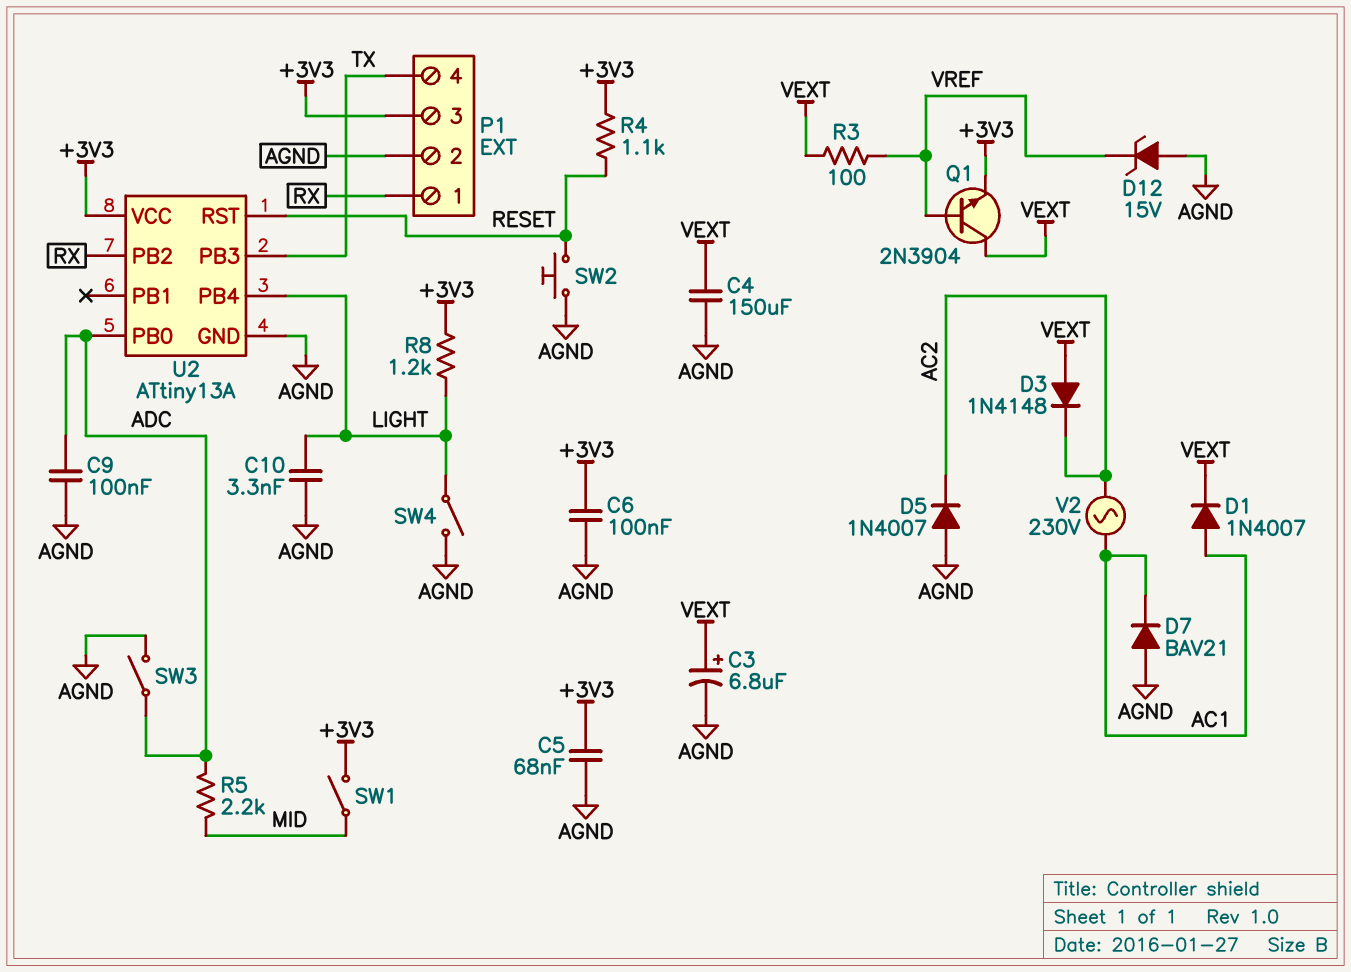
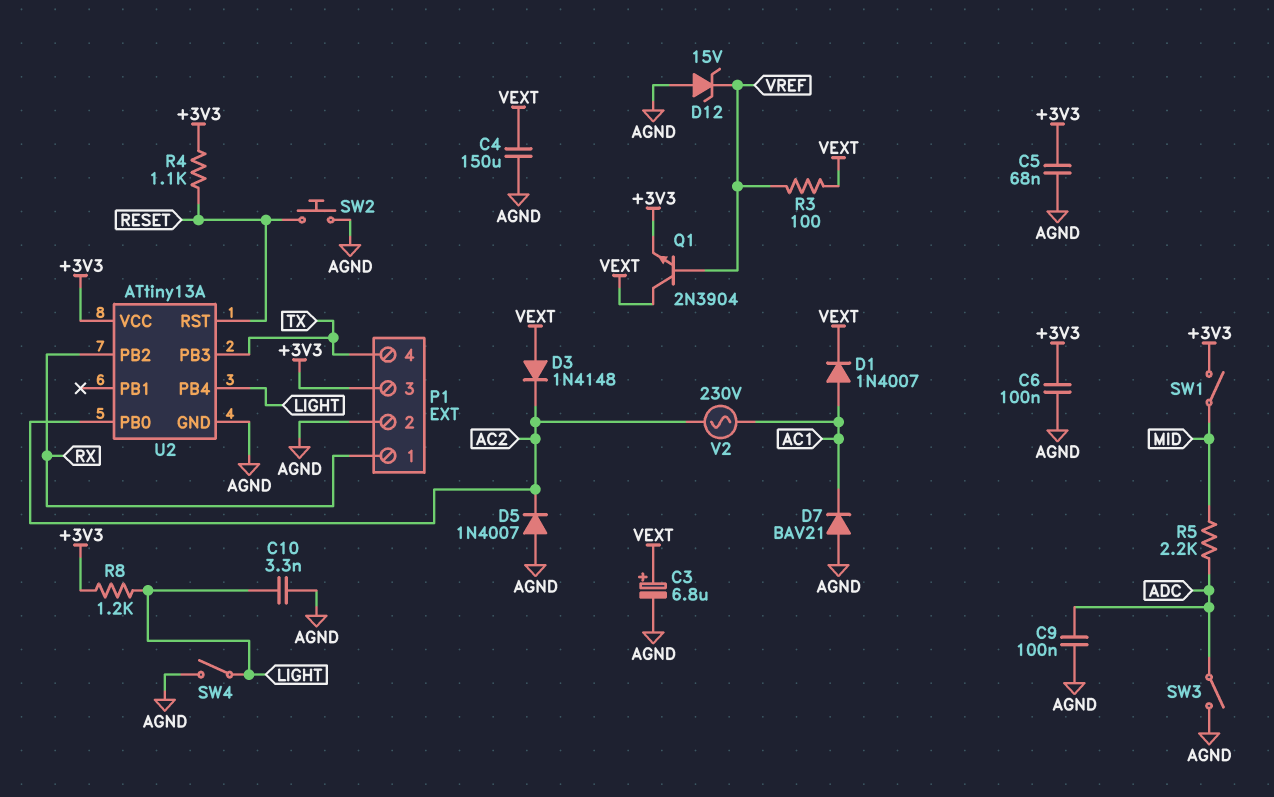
U2 pin PB0: ADC -> AC2

